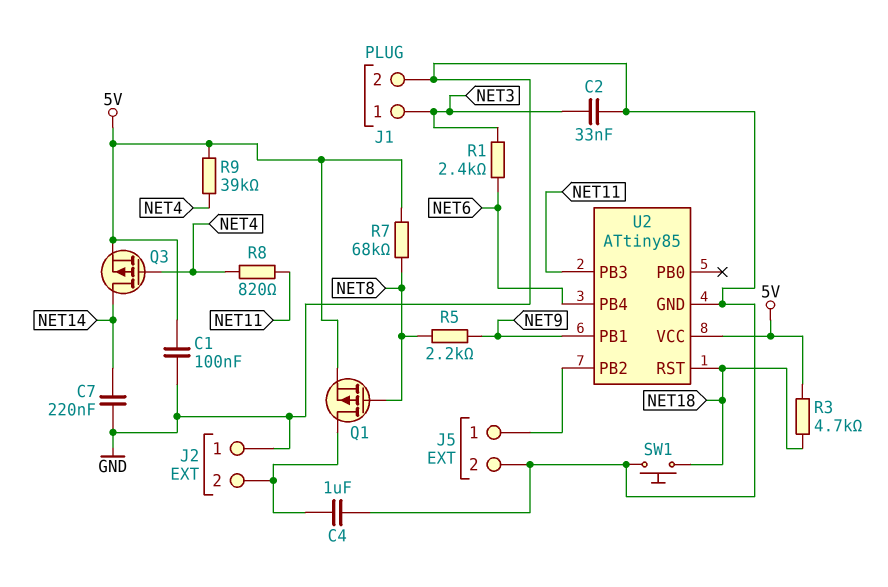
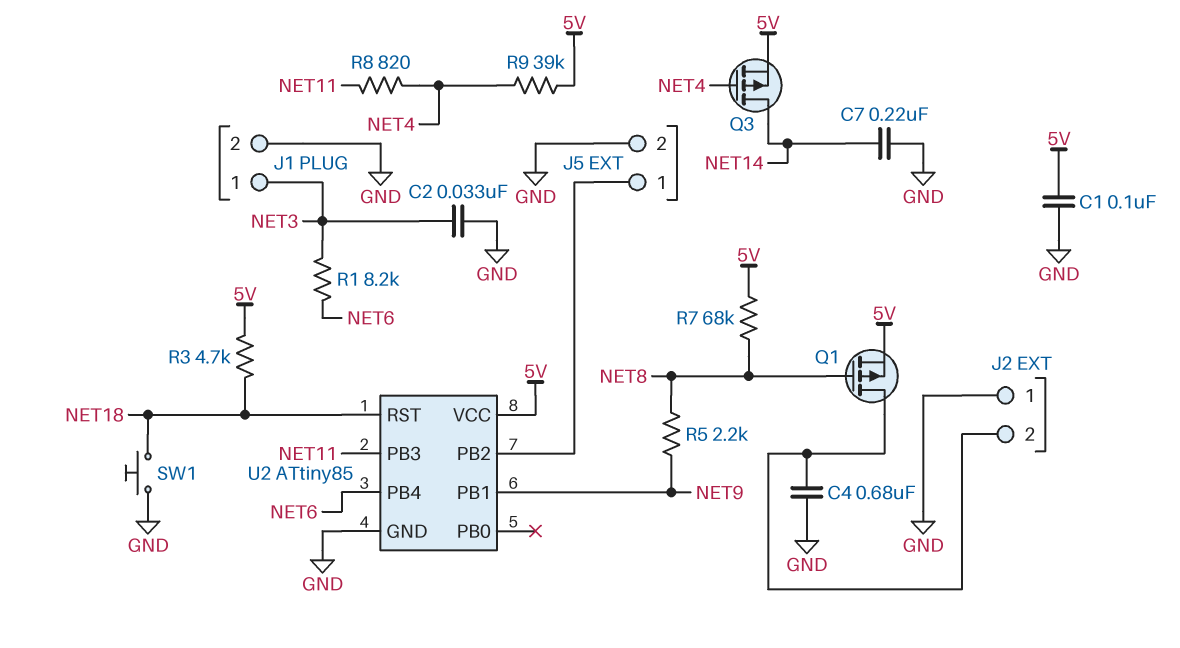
C4: 1uF (GND, J2/2) -> 680nF (GND, J2/2)
R1: 2.4k (NET3, NET6) -> 8.2k (NET3, NET6)

